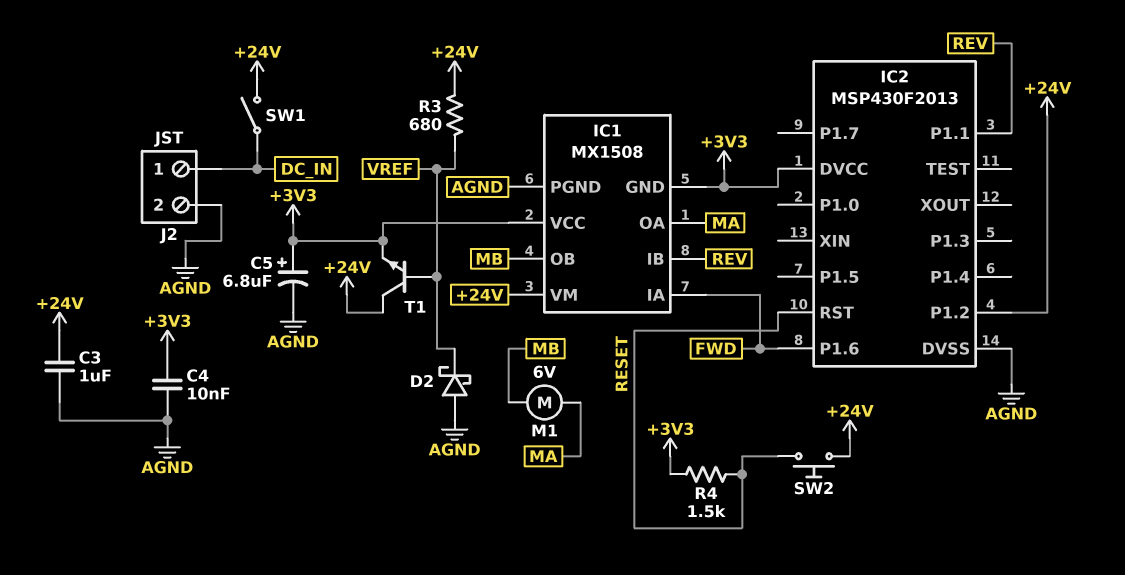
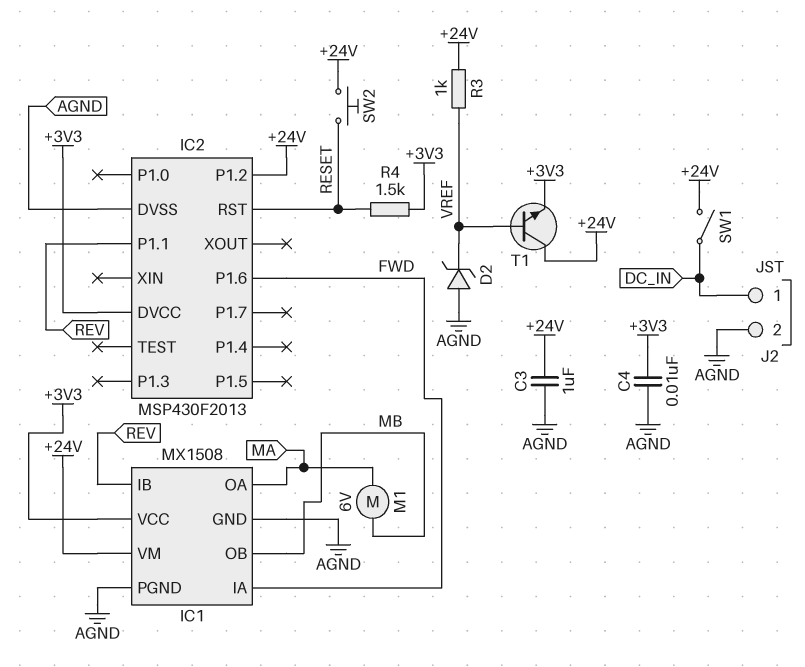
C5: 6.8uF (plus +3V3, minus AGND) -> none
D2: schottky (A AGND, K VREF) -> zener (A AGND, K VREF)
IC1 pin GND: +3V3 -> AGND
R3: 680 (+24V, VREF) -> 1k (+24V, VREF)

